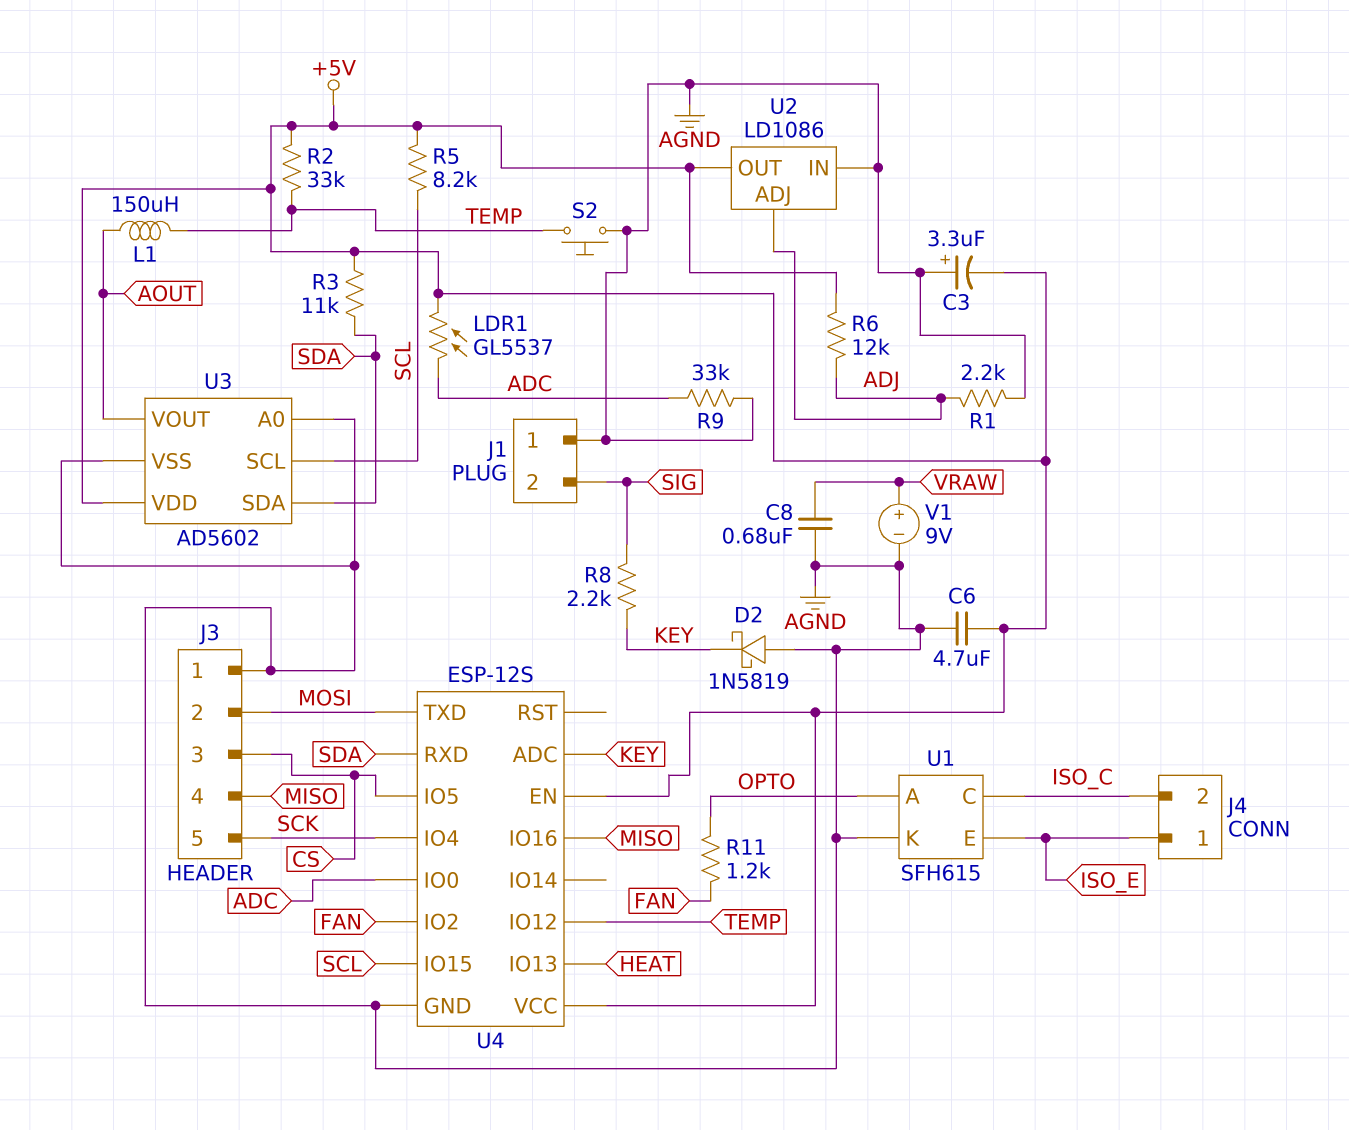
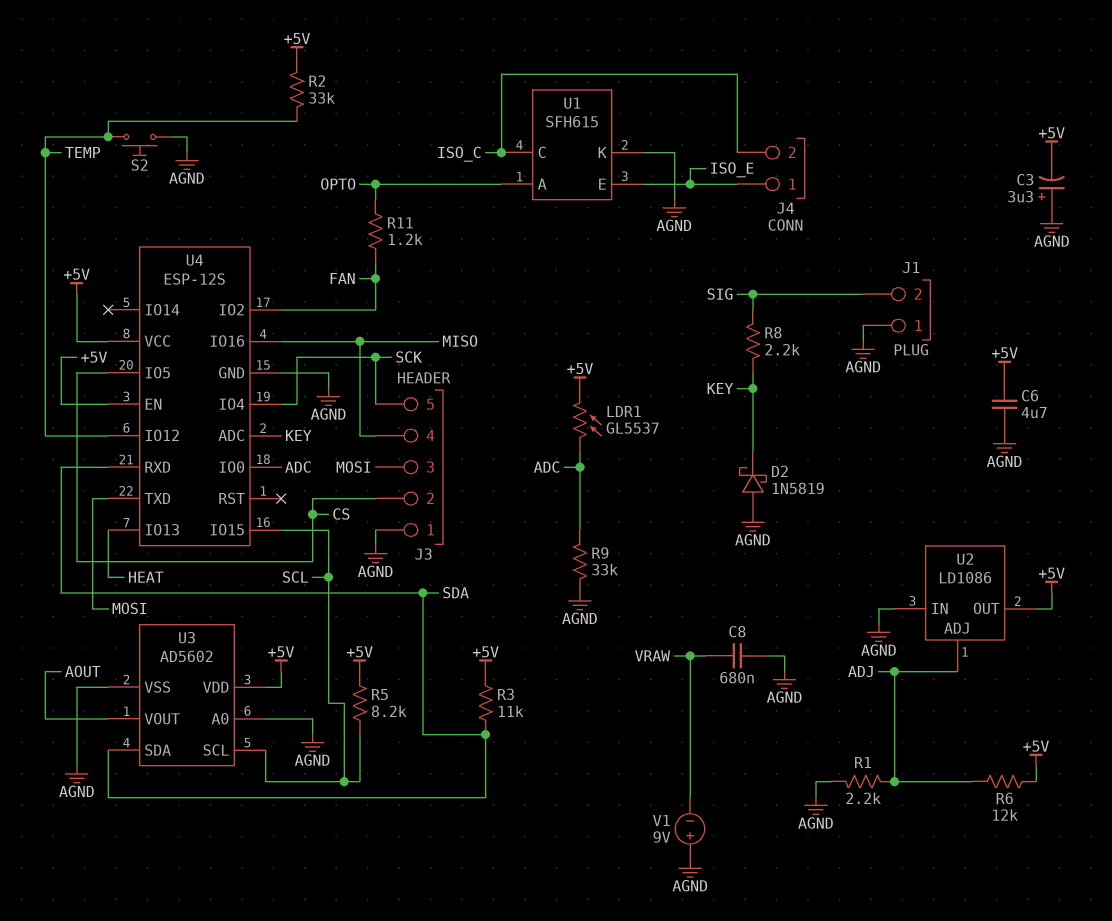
J3 pin 2: MOSI -> CS
J3 pin 3: CS -> MOSI
L1: 150uH (AOUT, TEMP) -> none
V1: 9V (plus VRAW, minus AGND) -> 9V (plus AGND, minus VRAW)

